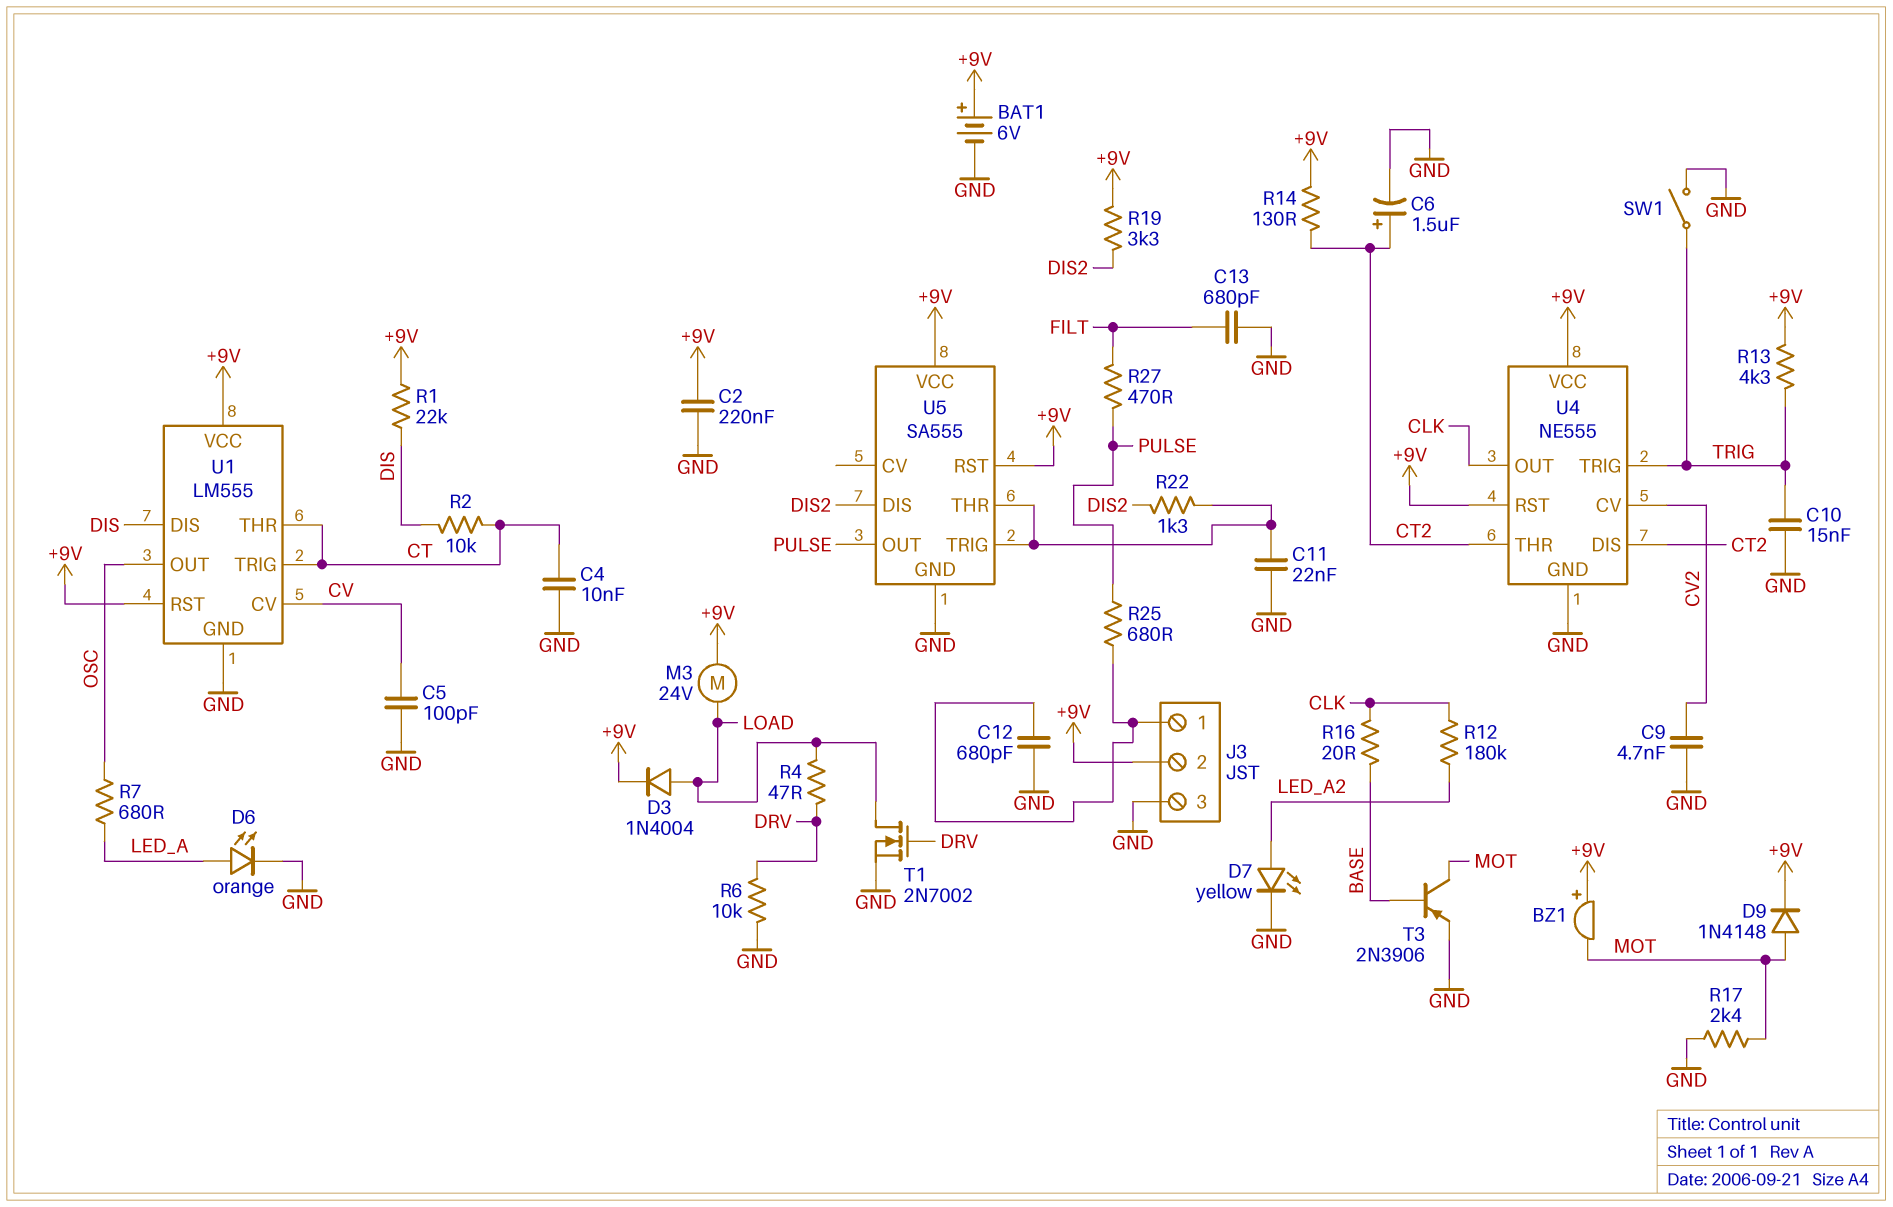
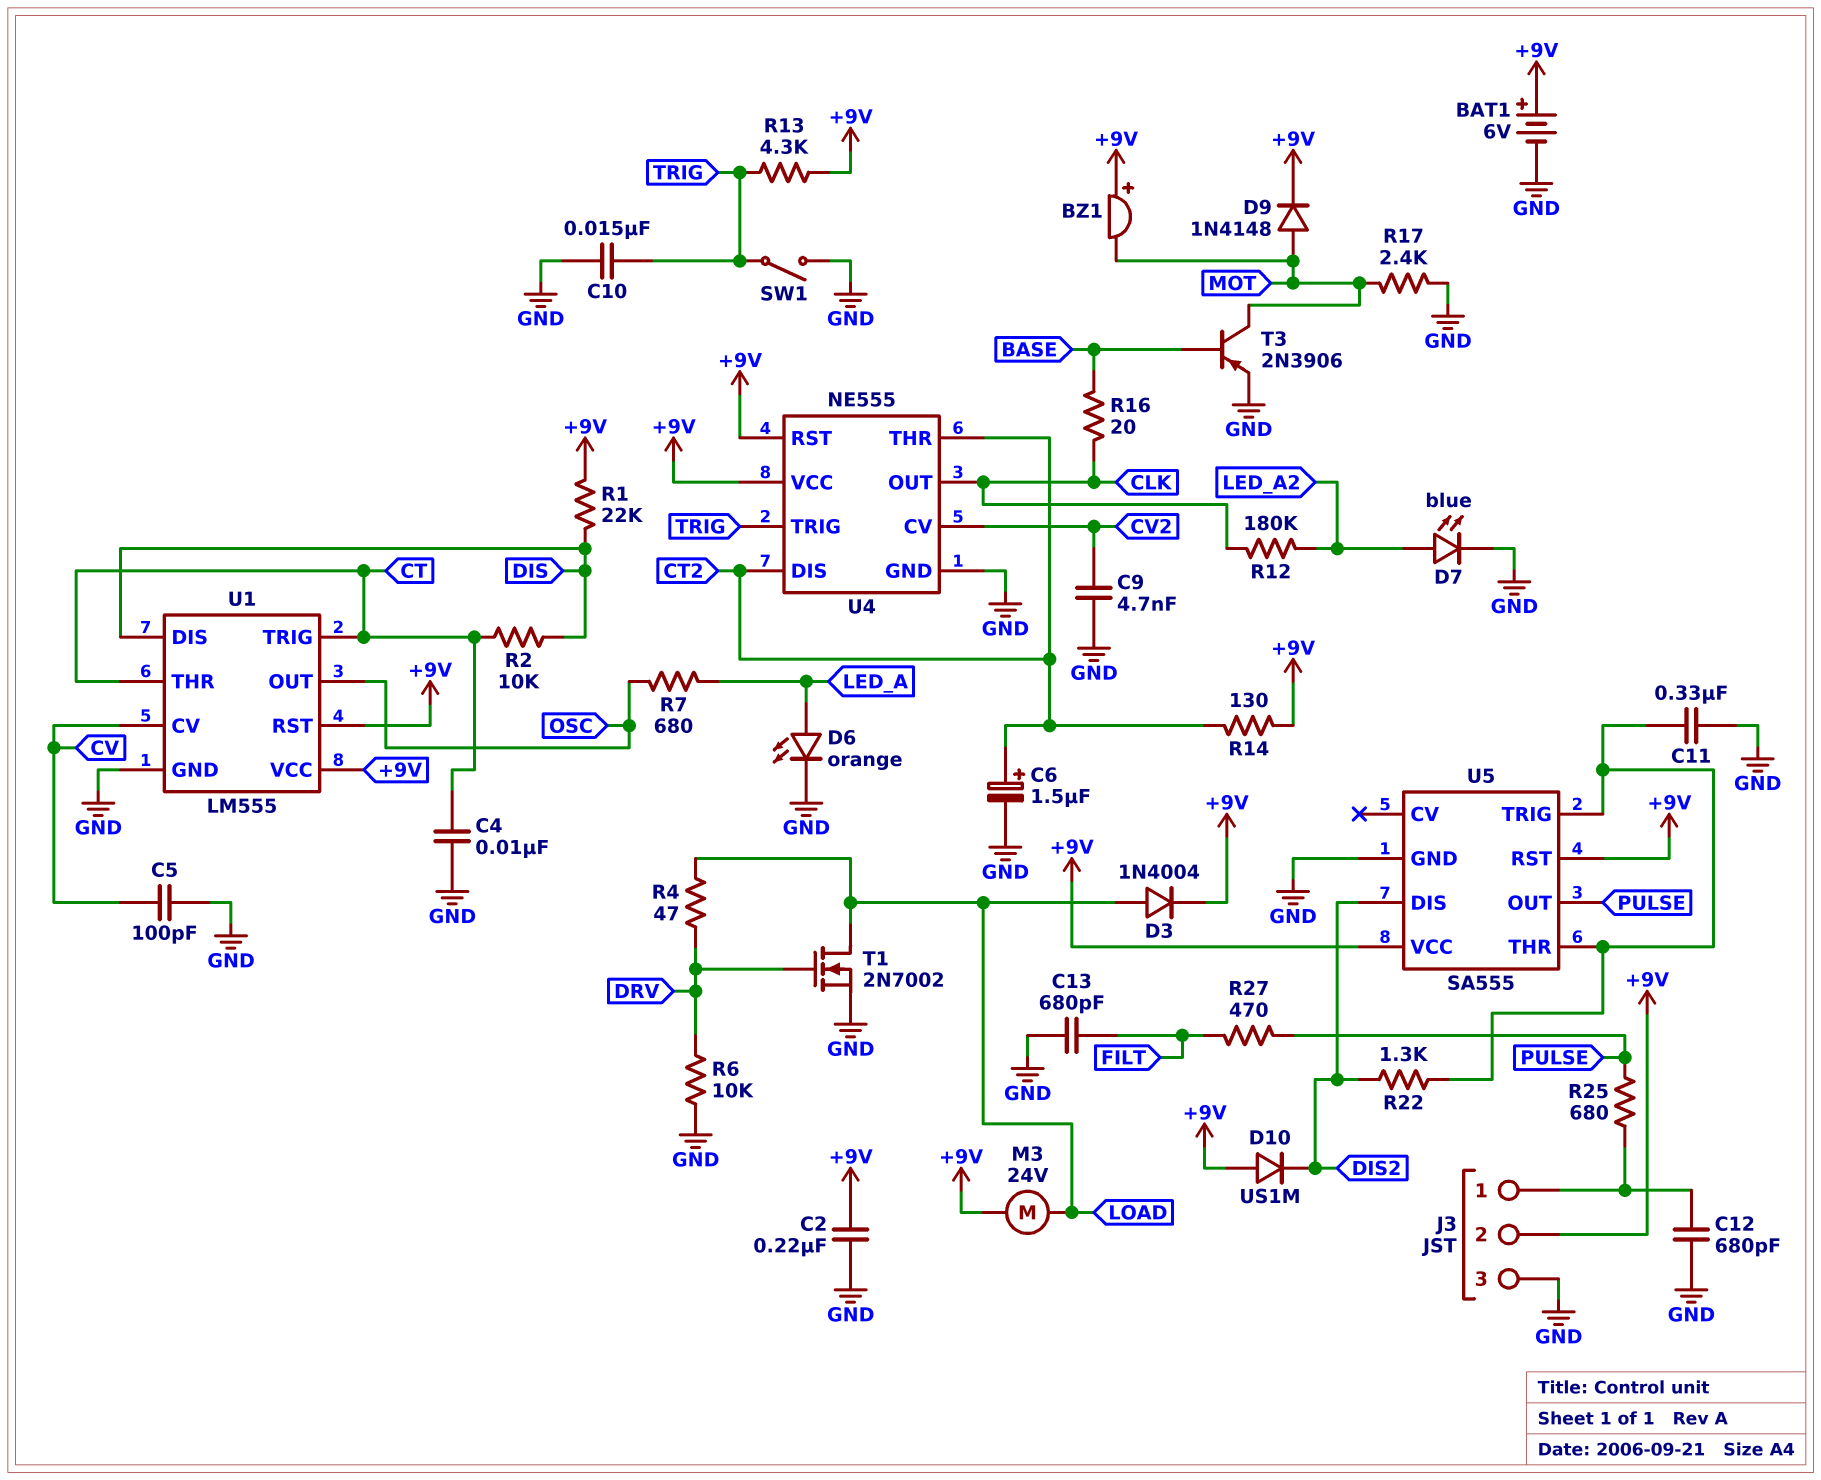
C11: 22nF (GND, U5/THR) -> 330nF (GND, U5/THR)
D7: LED yellow (A LED_A2, K GND) -> LED blue (A LED_A2, K GND)
D10: none -> diode US1M (A +9V, K DIS2)
R19: 3.3k (+9V, DIS2) -> none

